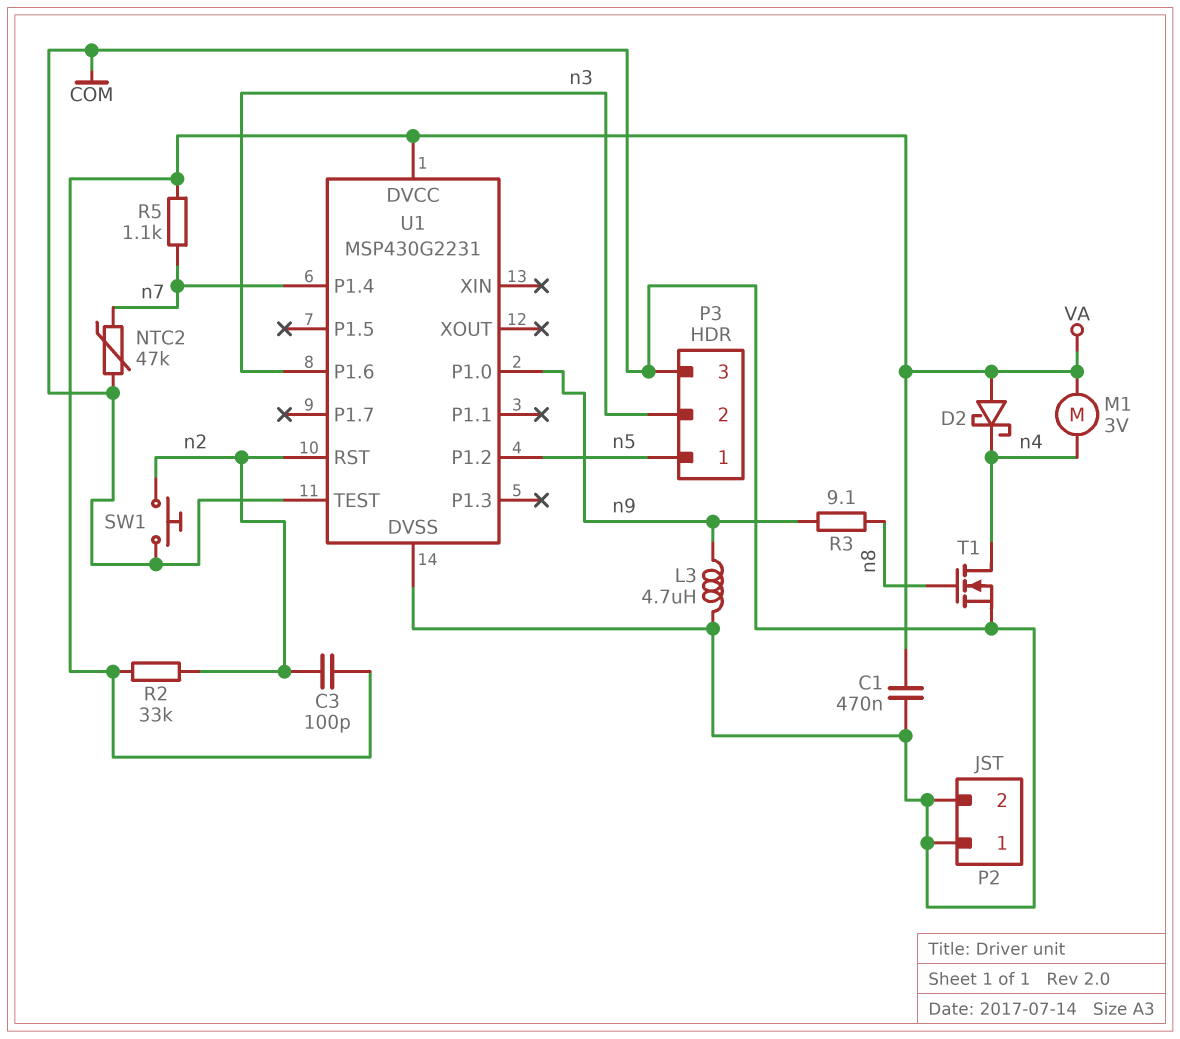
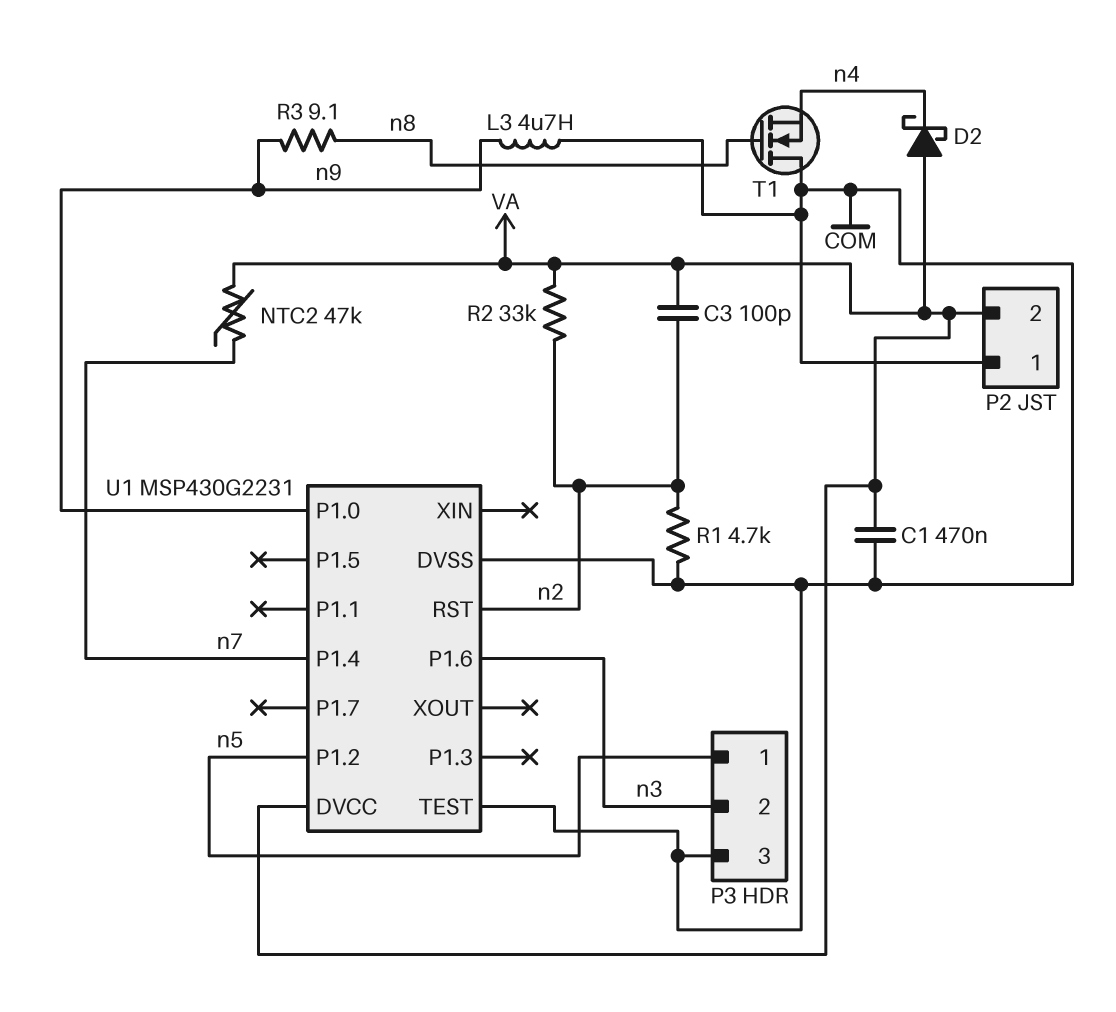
M1: motor 3V (VA, n4) -> none
NTC2: 47k (COM, n7) -> 47k (VA, n7)
P2 pin 2: COM -> VA
R1: none -> 4.7k (COM, n2)
R5: 1.1k (VA, n7) -> none
SW1: button (COM, n2) -> none
T1: NMOS (G n8, D n4, S COM) -> NMOS (G n8, D COM, S n4)

